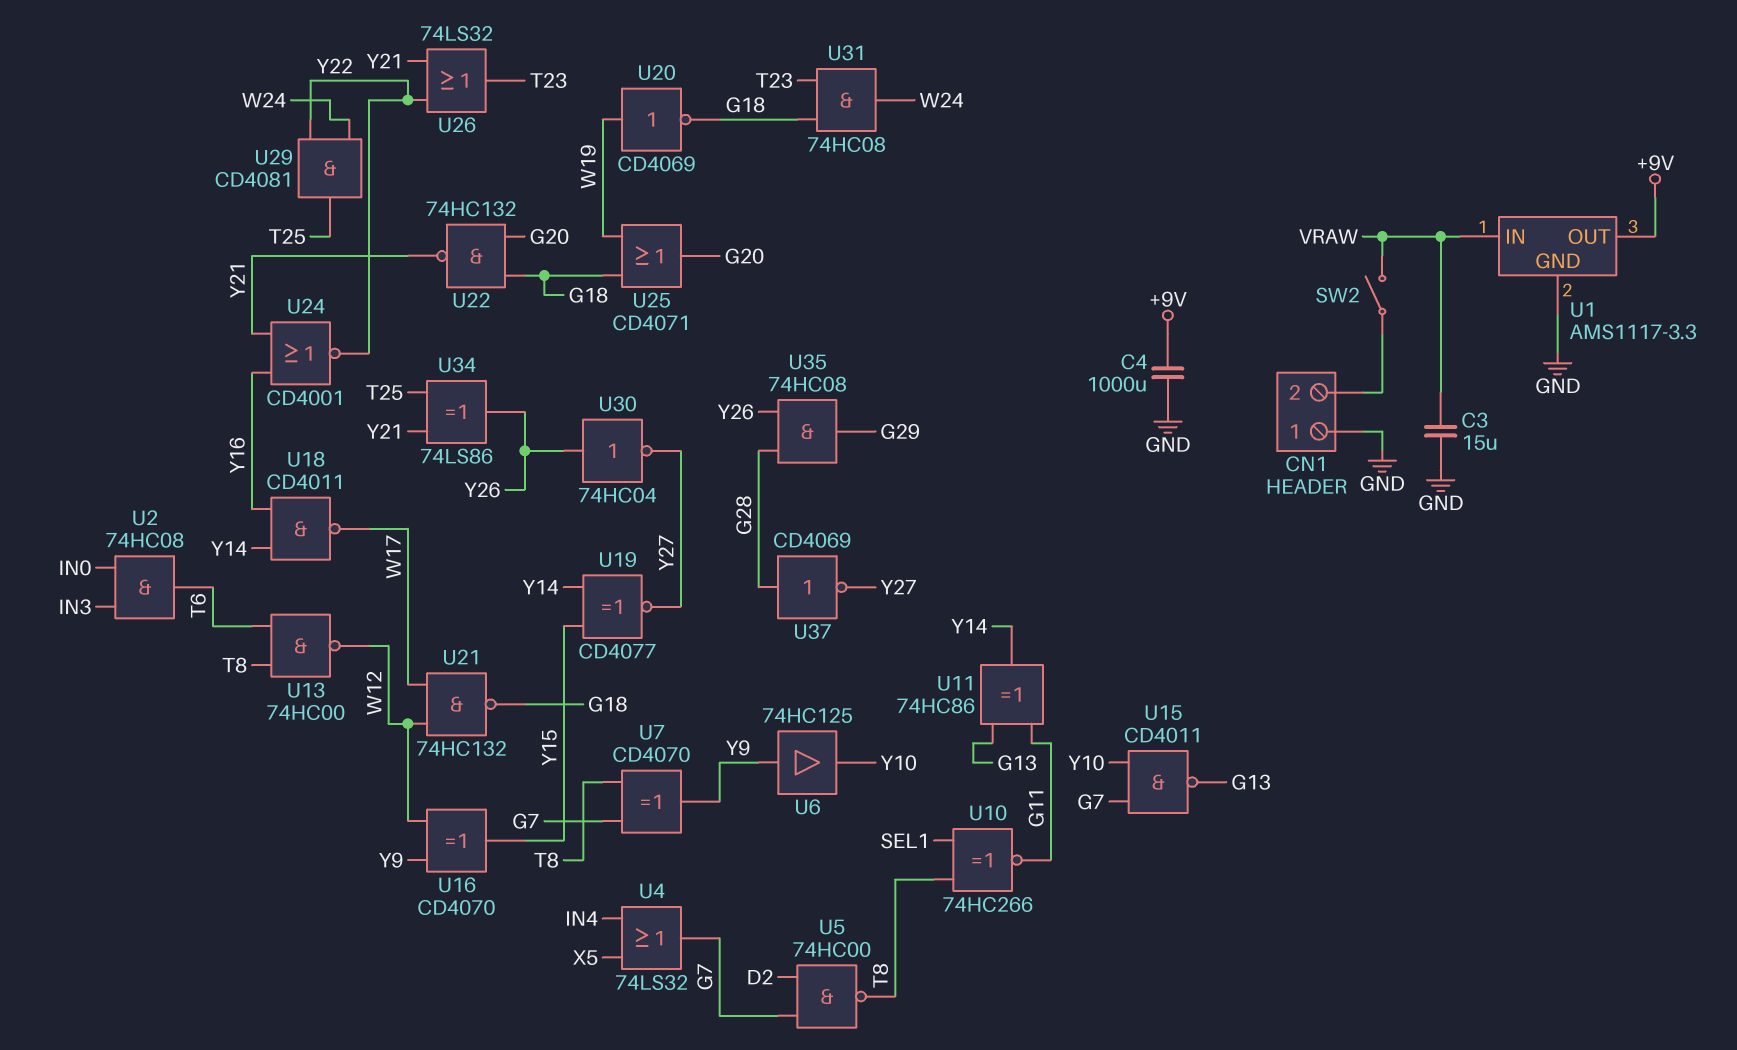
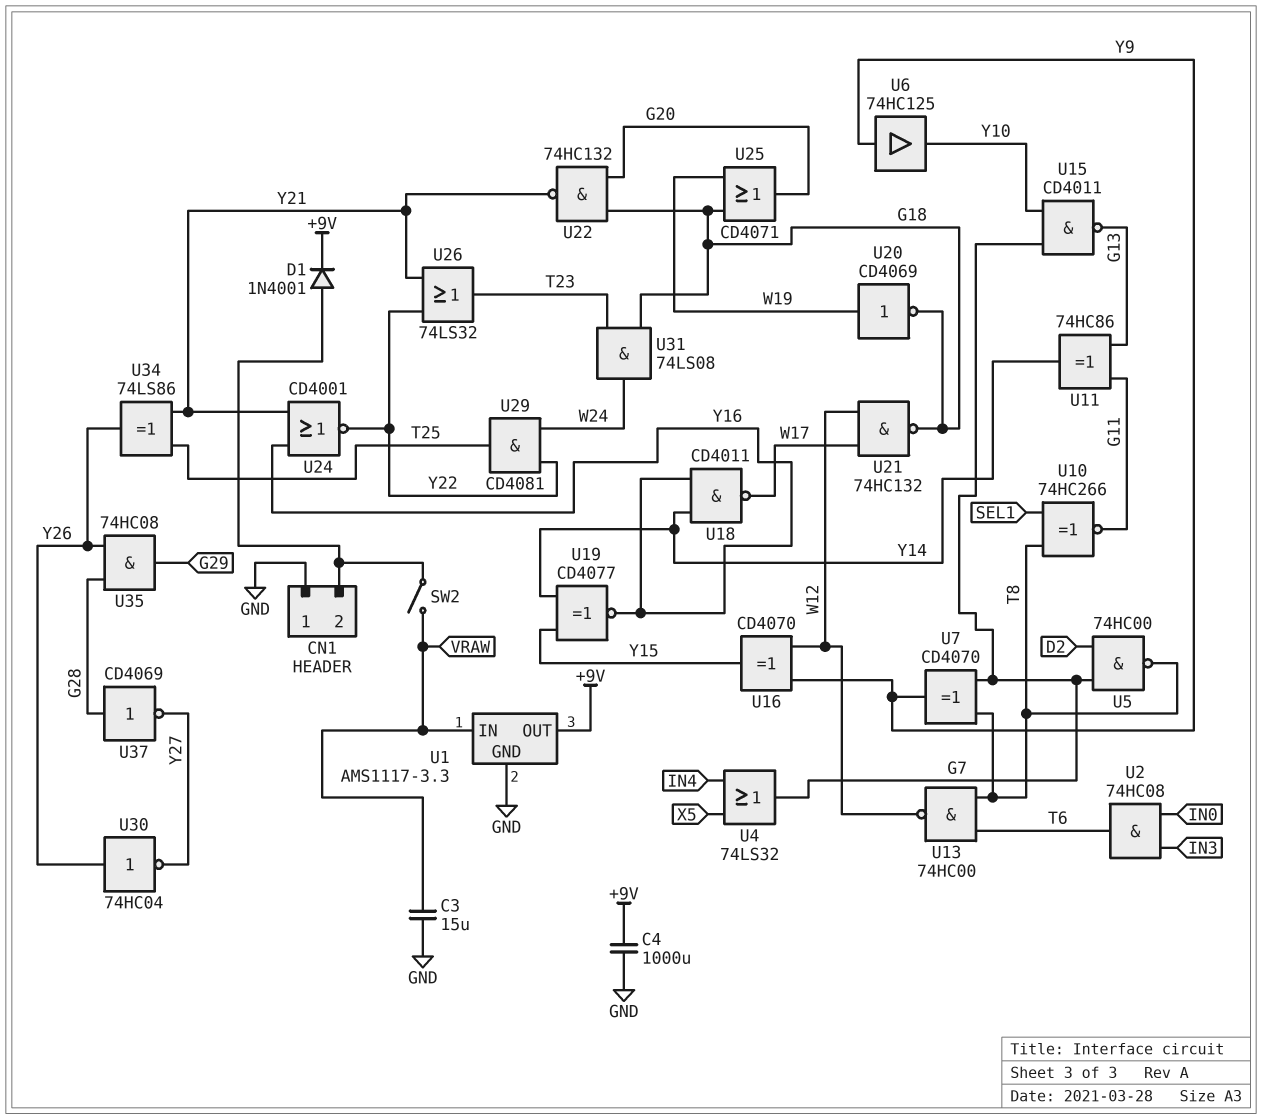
D1: none -> diode 1N4001 (A CN1/2, K +9V)
U19: XNOR CD4077 (in Y14, in Y15, out Y27) -> XNOR CD4077 (in Y14, in Y15, out Y16)
U31: AND 74HC08 (in G18, in T23, out W24) -> AND 74LS08 (in G18, in T23, out W24)

